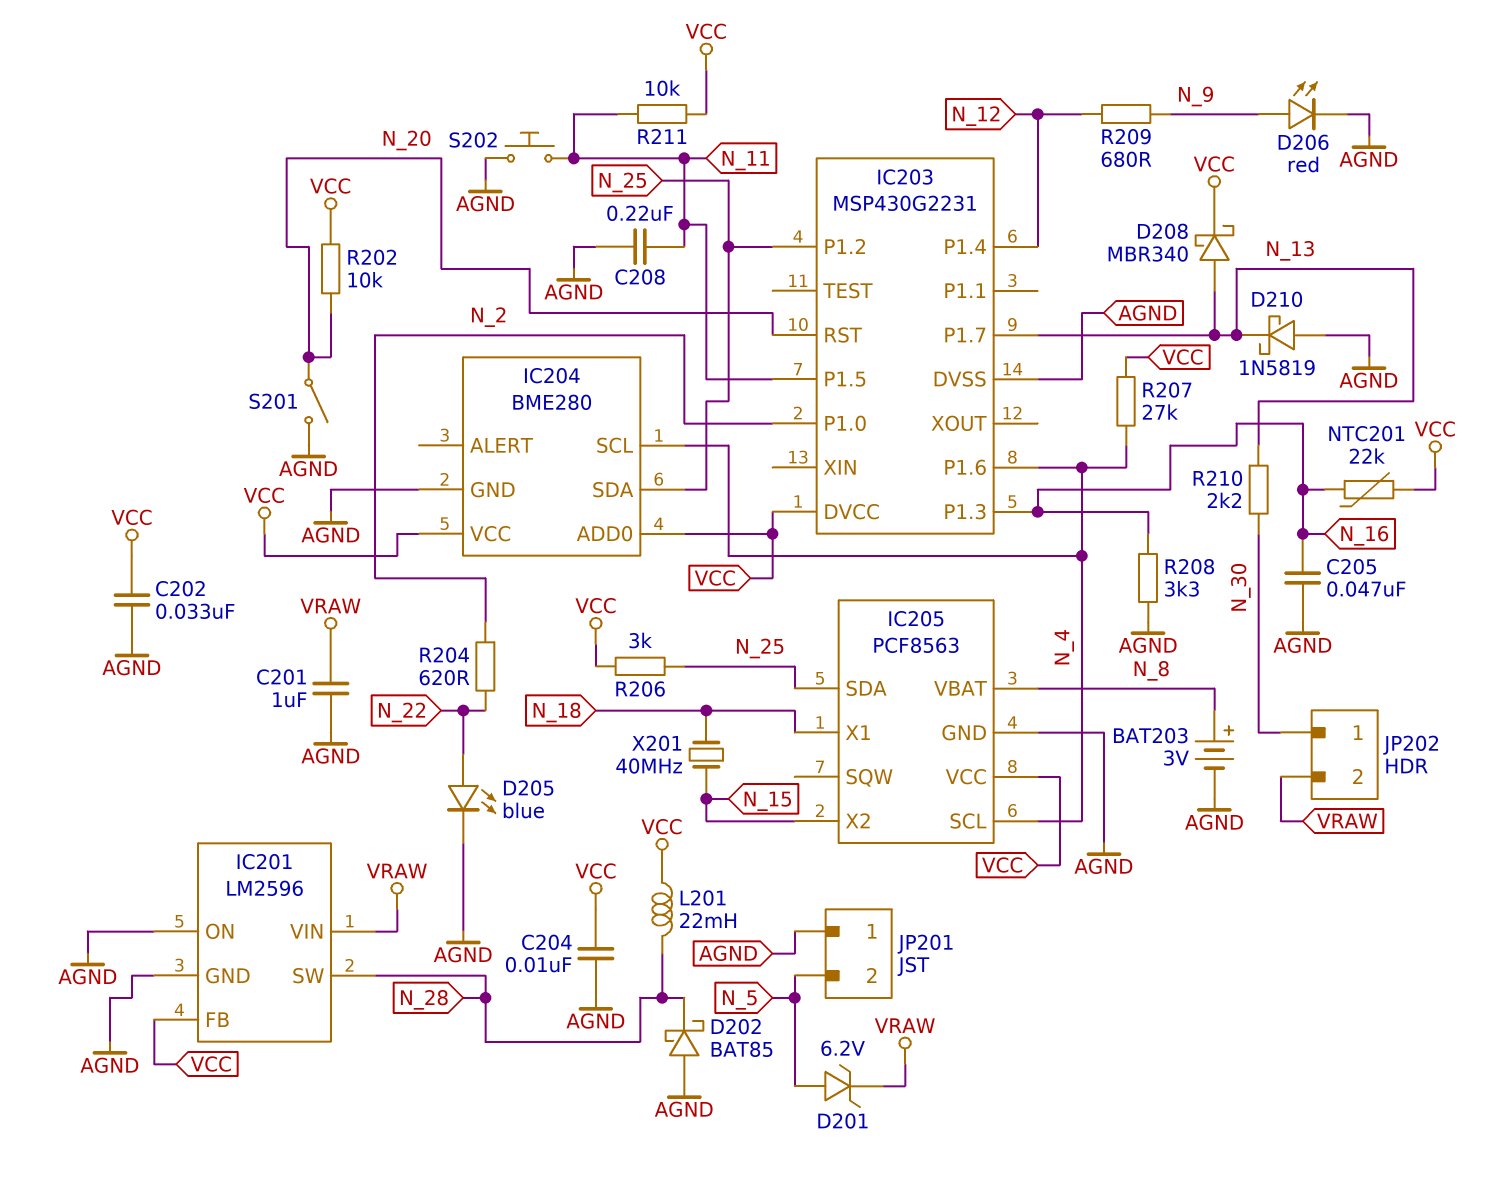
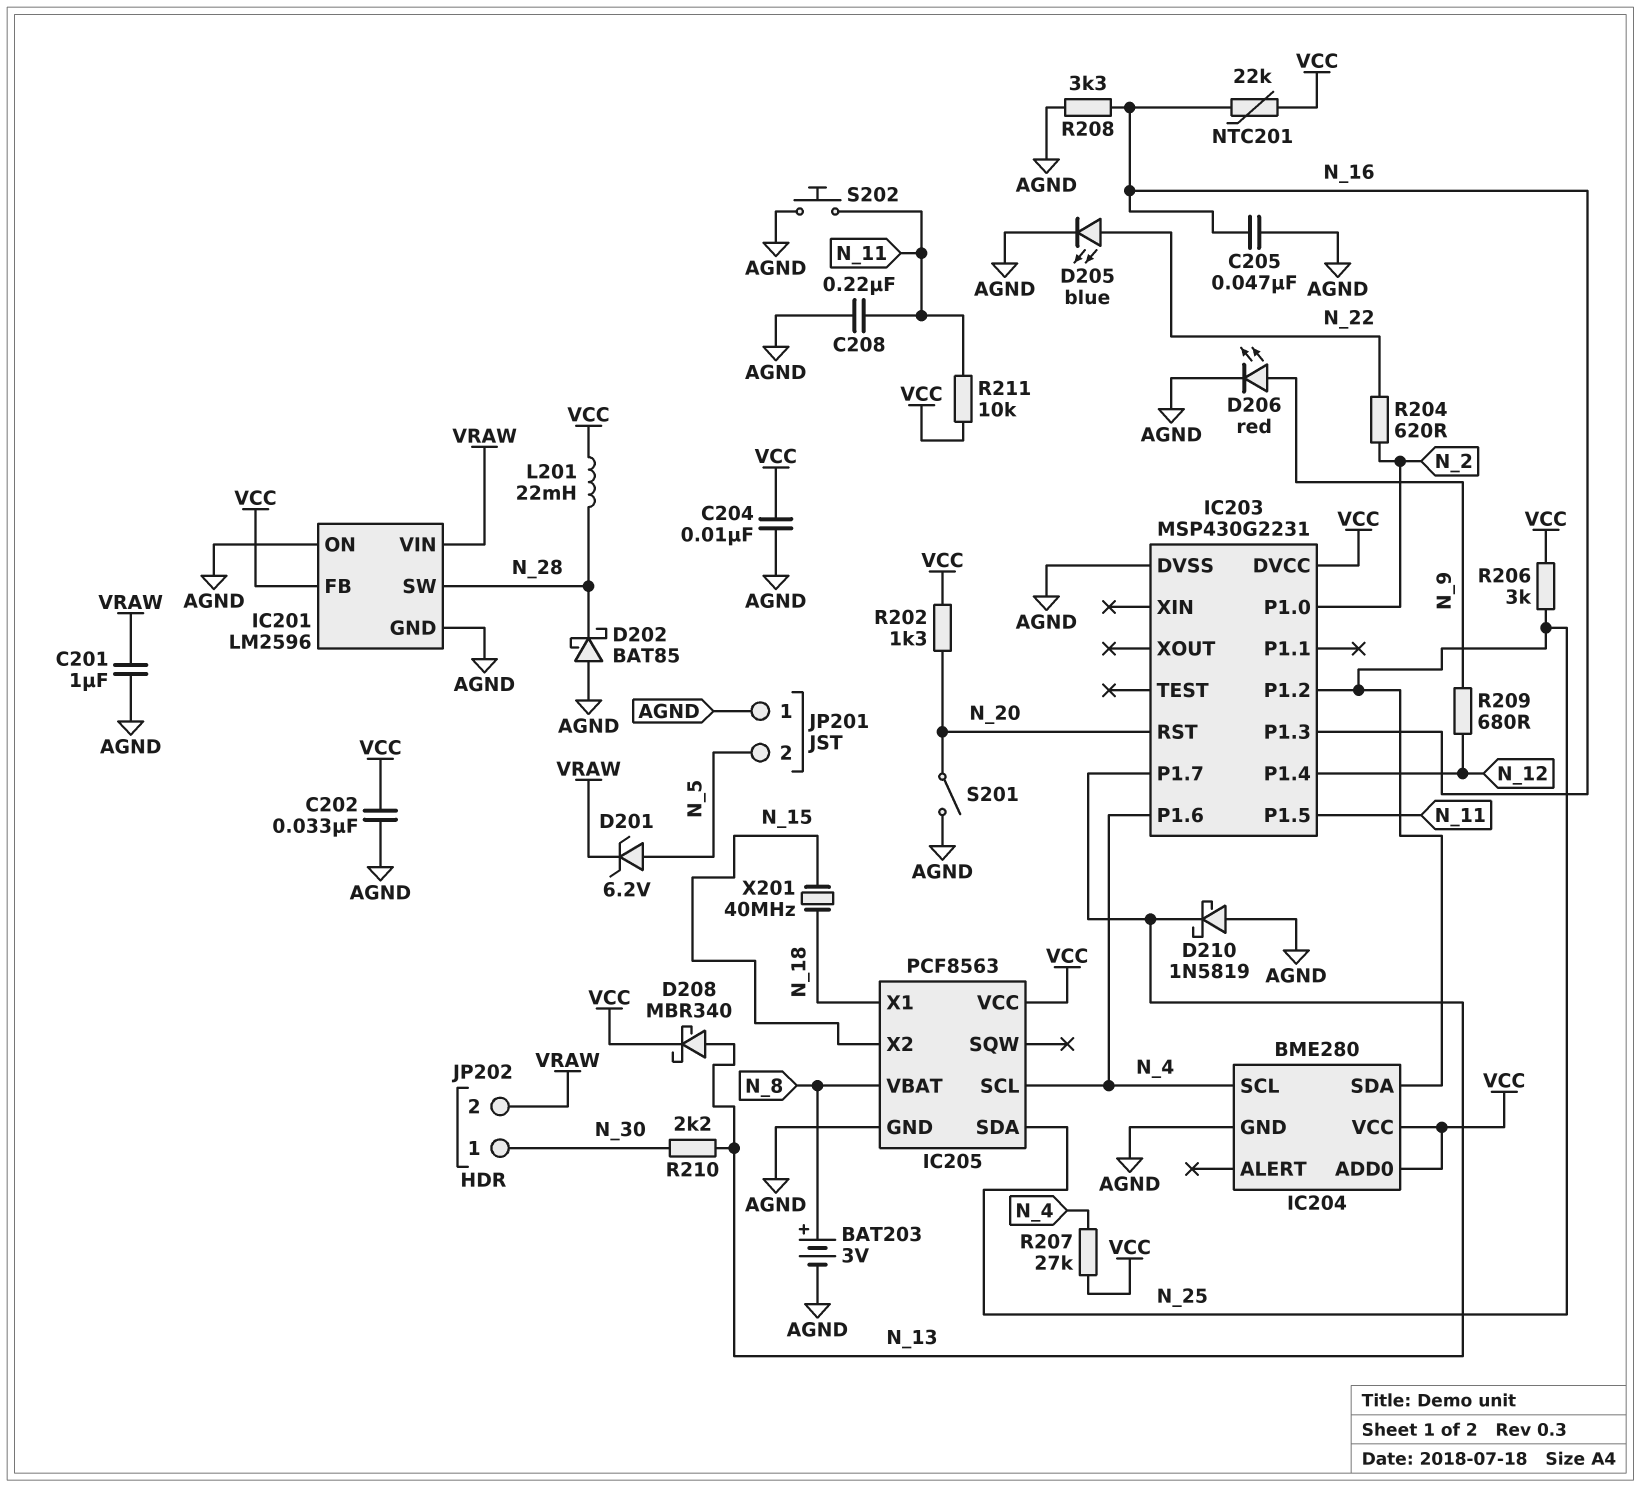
R202: 10k (N_20, VCC) -> 1.3k (N_20, VCC)

